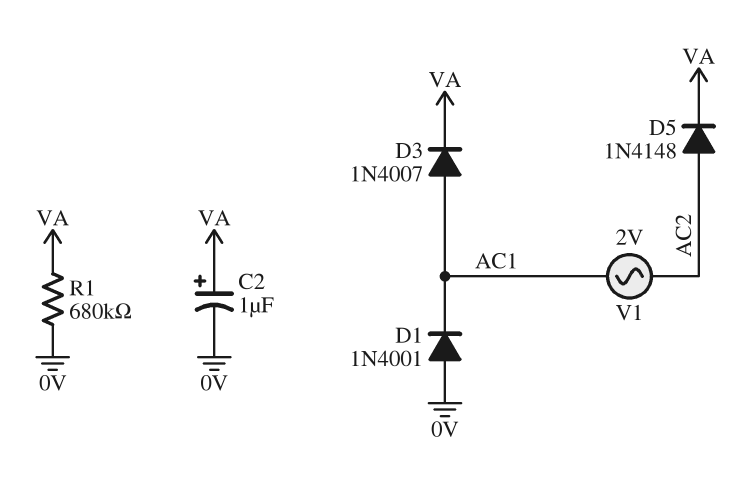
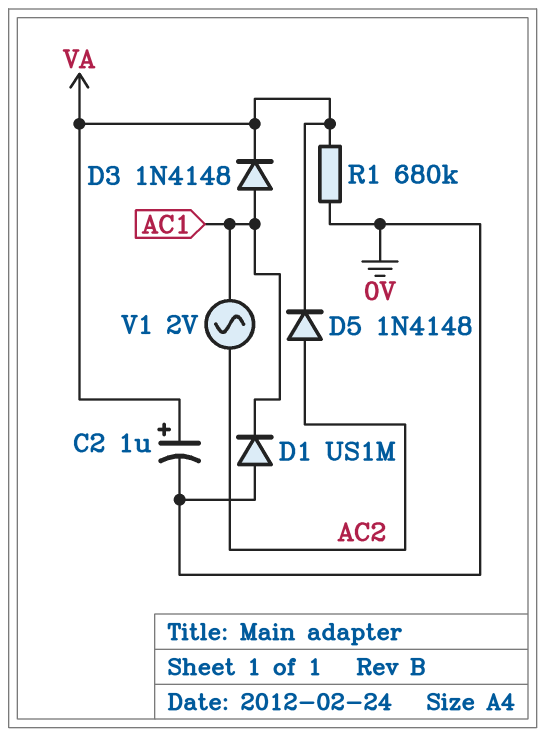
D1: diode 1N4001 (A 0V, K AC1) -> diode US1M (A 0V, K AC1)
D3: diode 1N4007 (A AC1, K VA) -> diode 1N4148 (A AC1, K VA)

